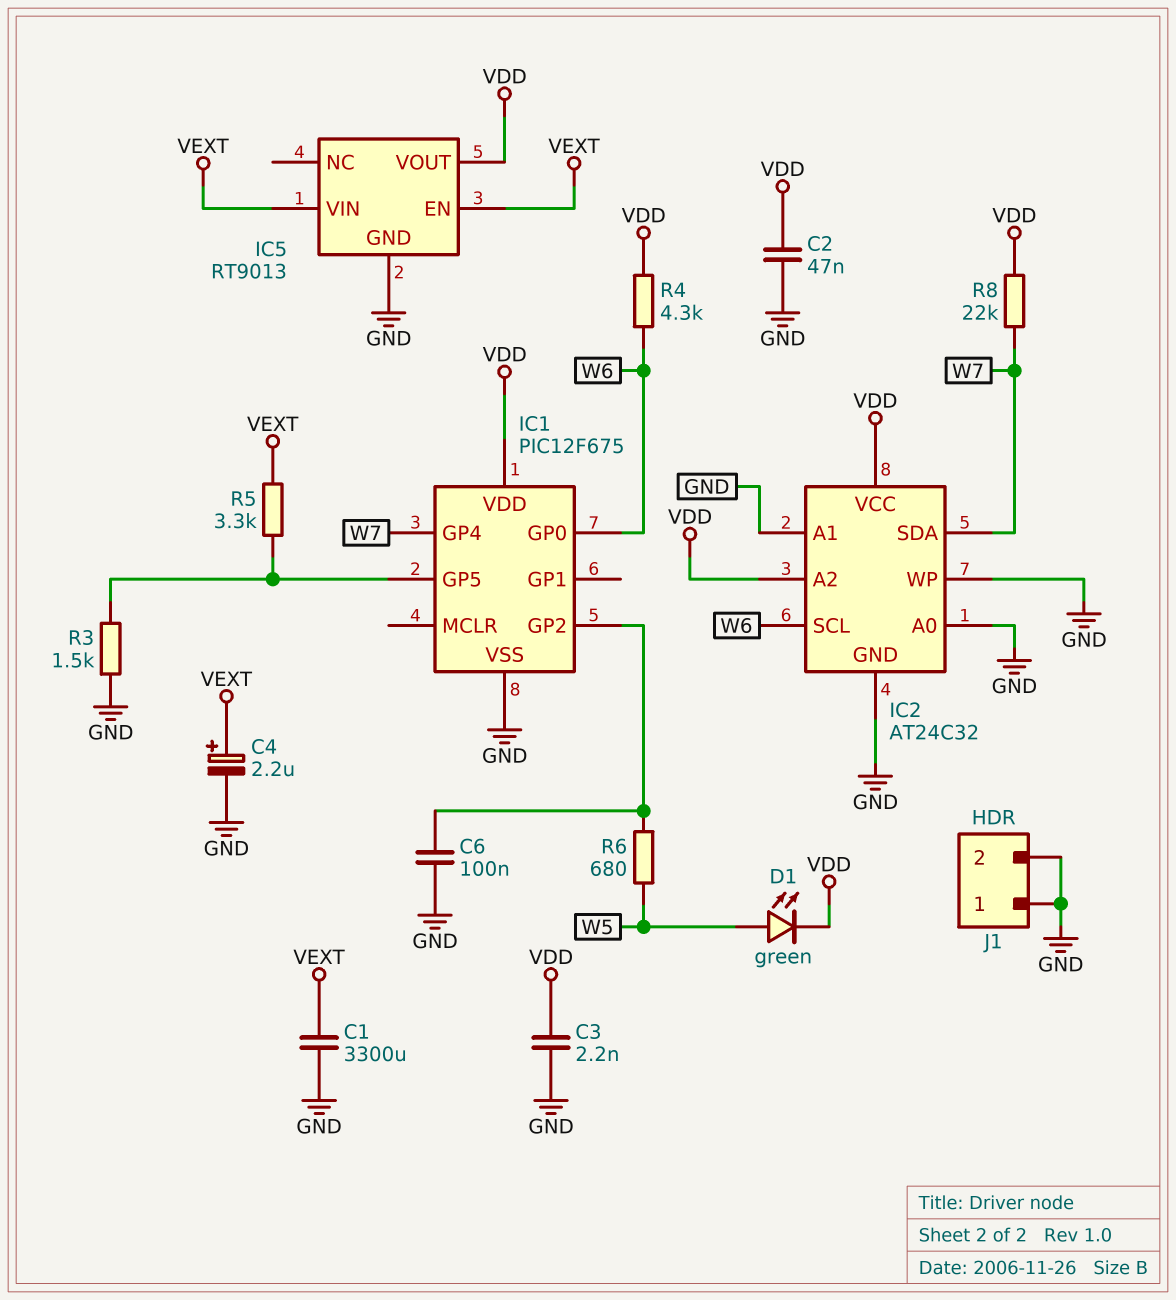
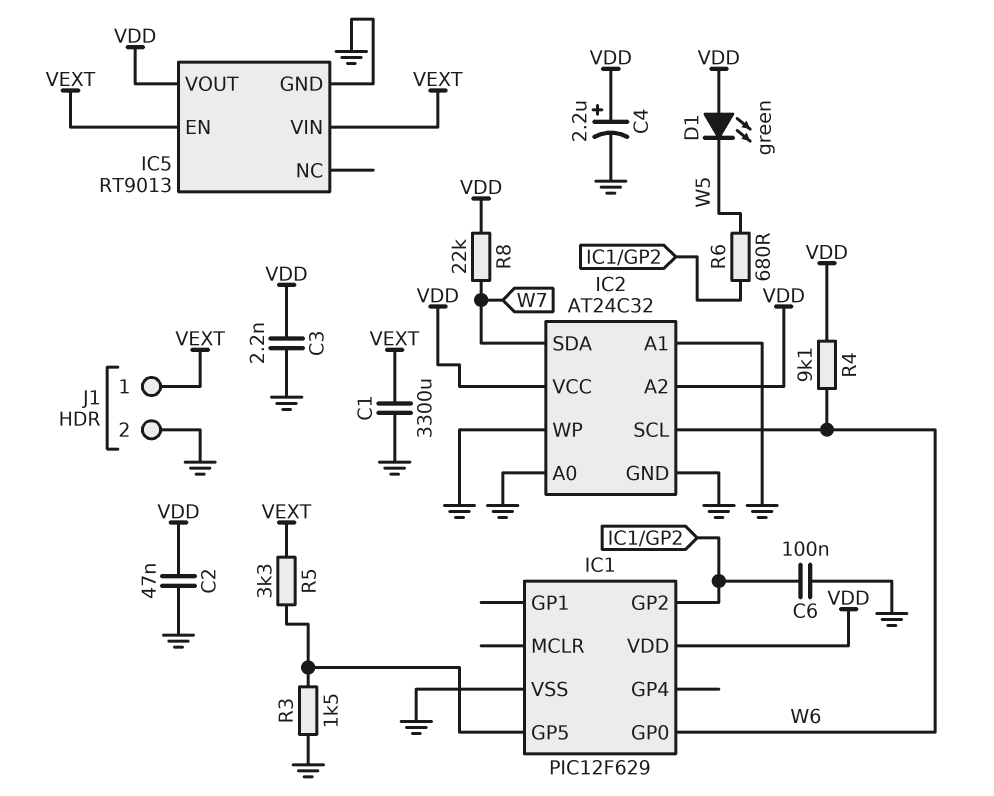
C4: 2.2uF (plus VEXT, minus GND) -> 2.2uF (plus VDD, minus GND)
D1: LED green (A W5, K VDD) -> LED green (A VDD, K W5)
IC1: PIC12F675 -> PIC12F629
IC1 pin GP4: W7 -> none
J1 pin 1: GND -> VEXT
R4: 4.3k (VDD, W6) -> 9.1k (VDD, W6)

